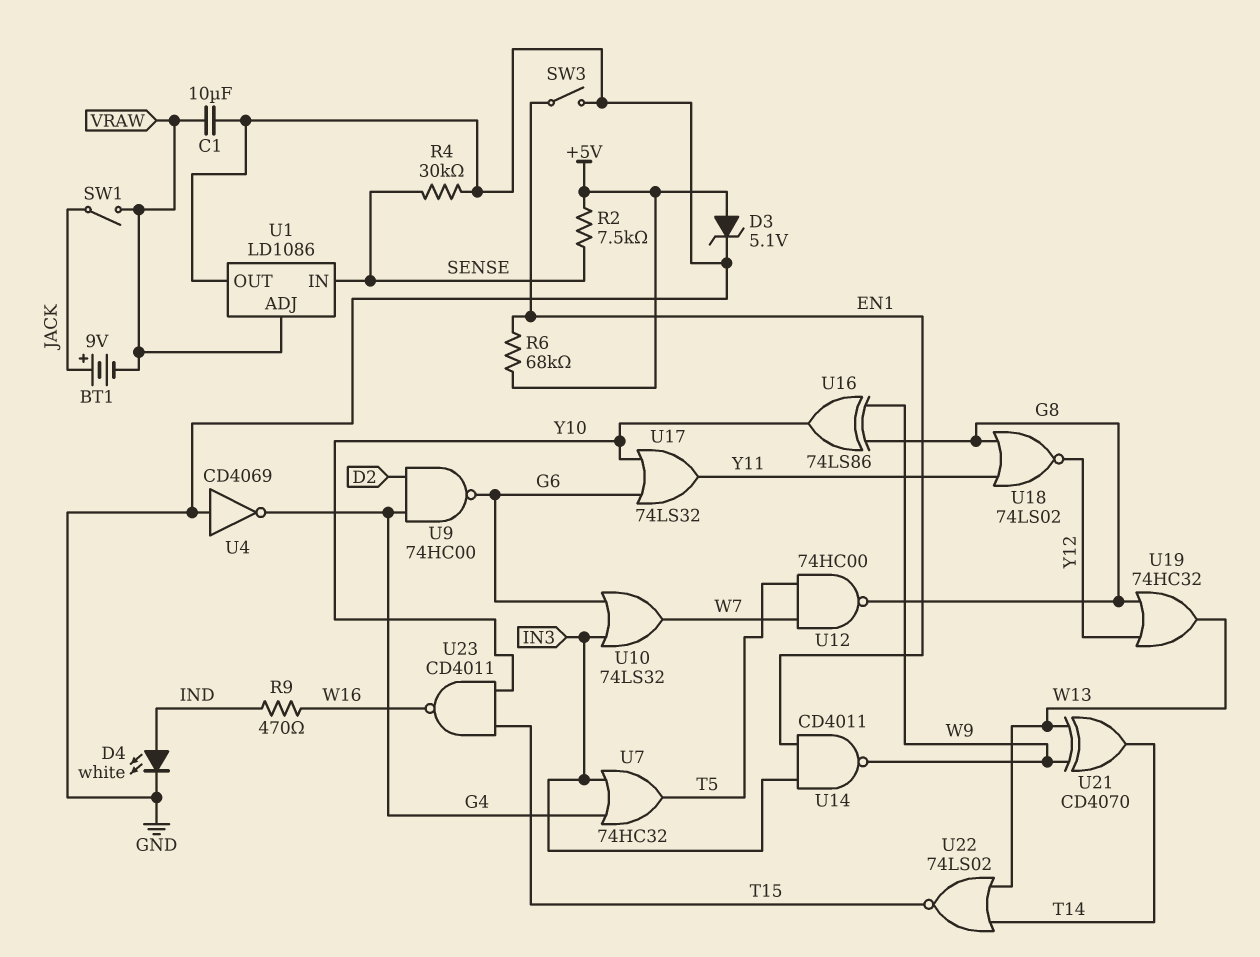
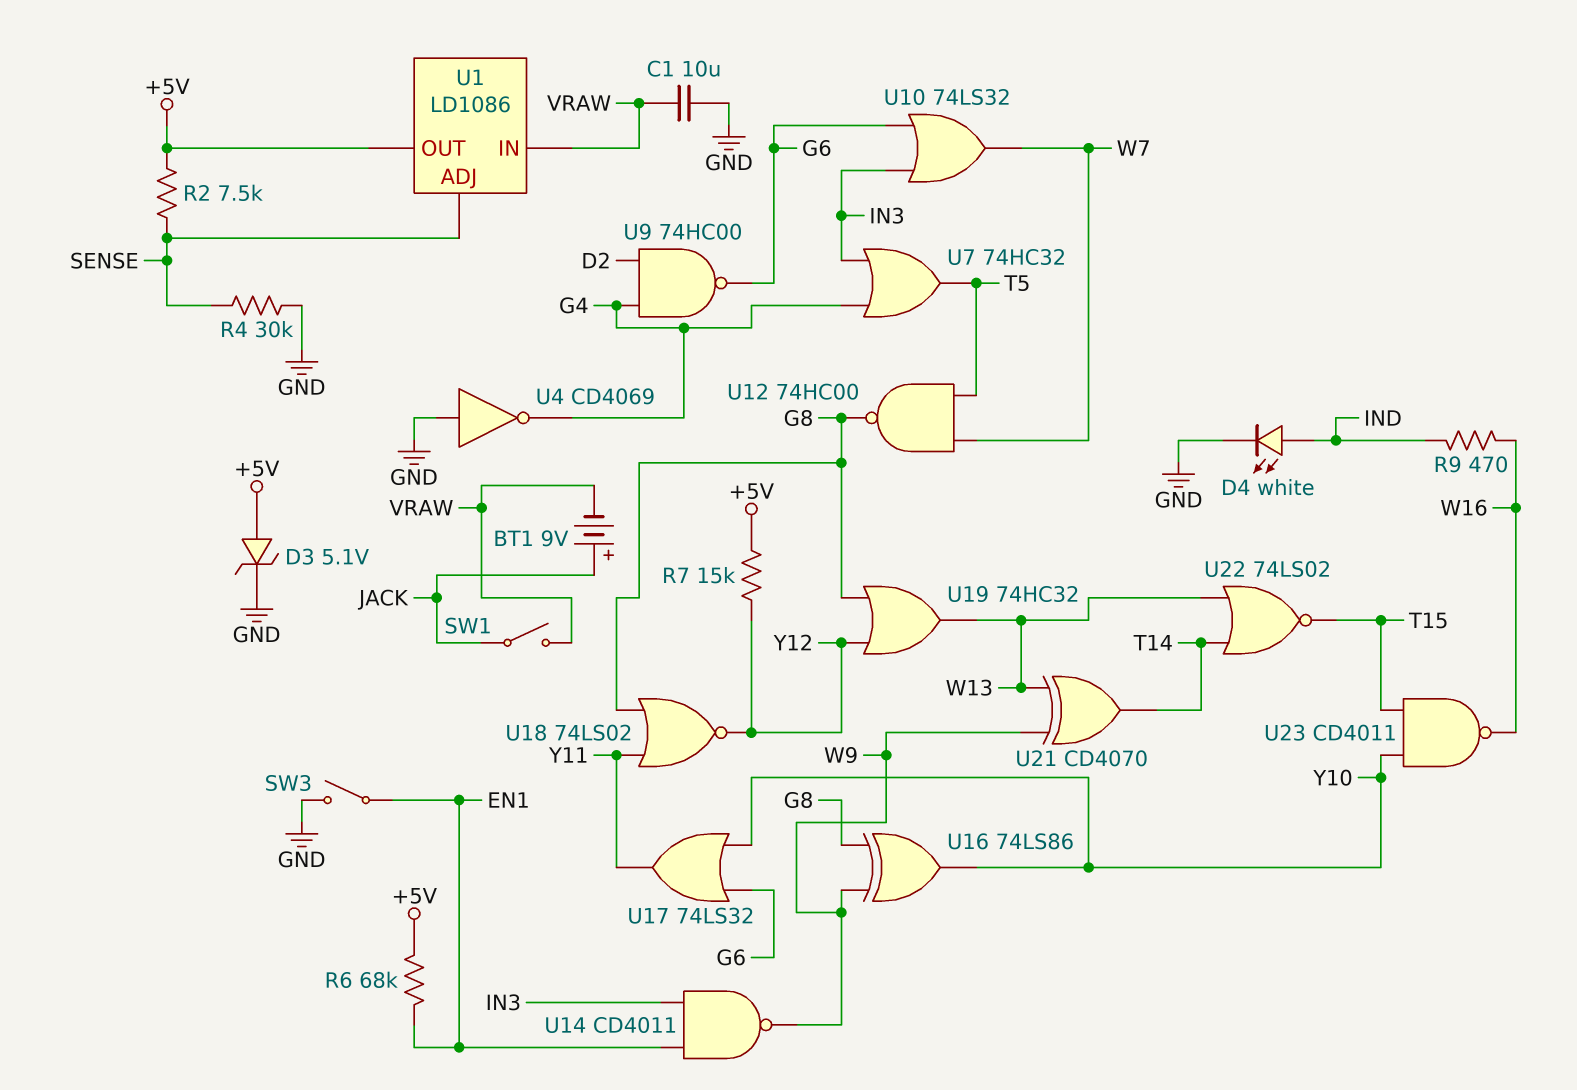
R7: none -> 15k (+5V, Y12)
U1 pin ADJ: VRAW -> SENSE
U1 pin IN: SENSE -> VRAW
U1 pin OUT: GND -> +5V

